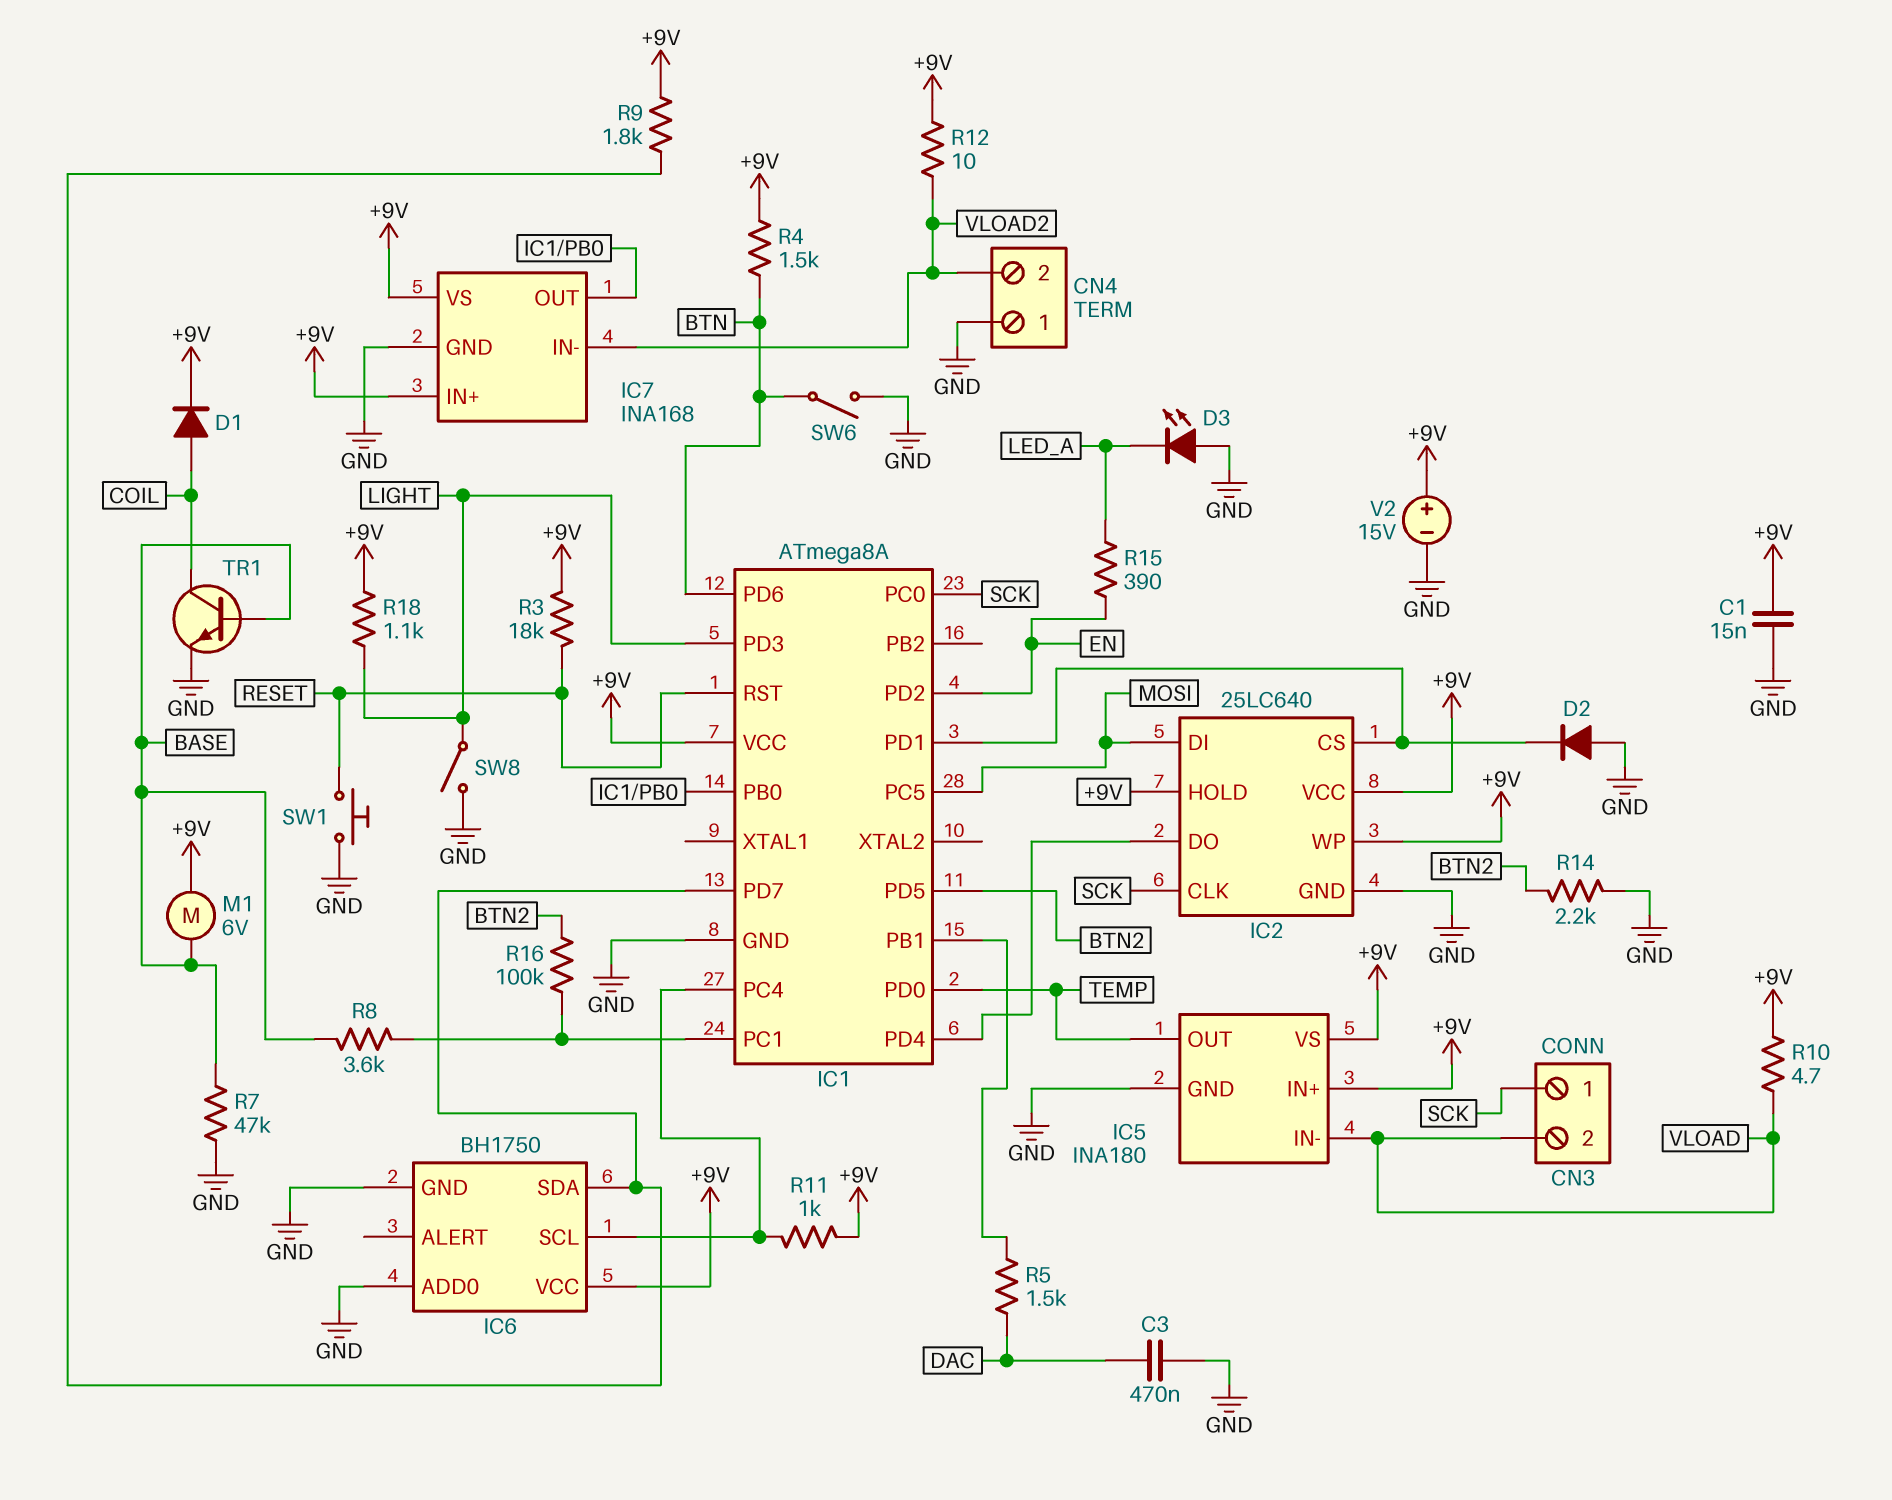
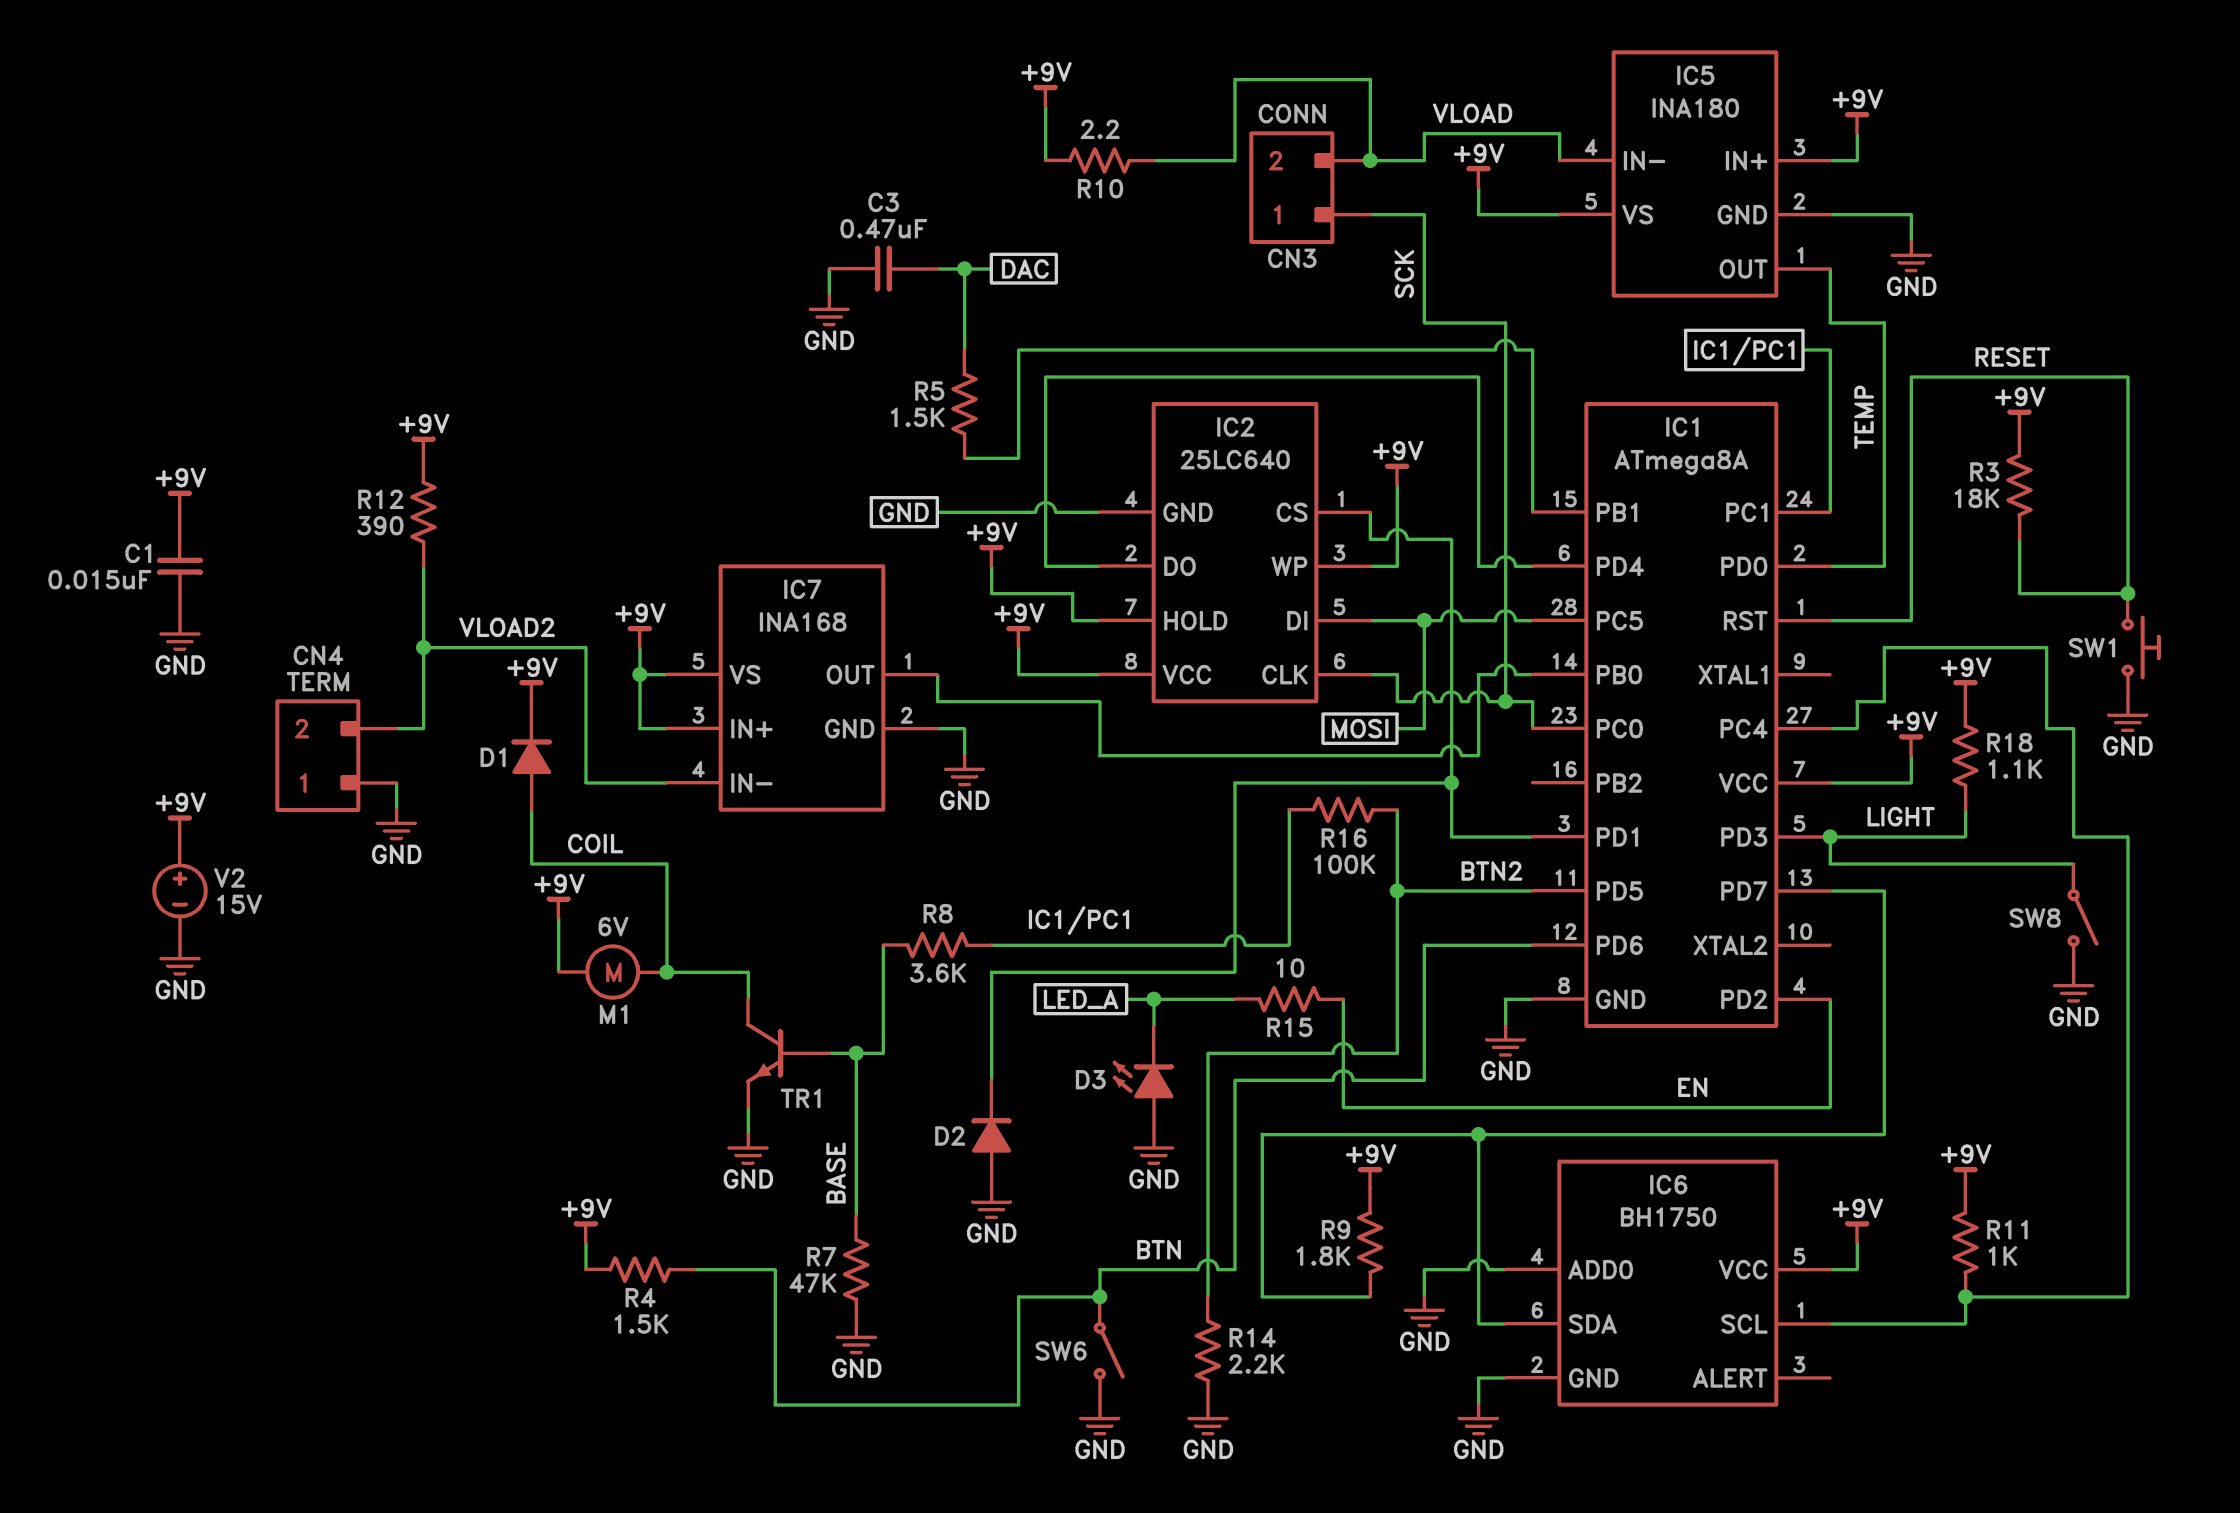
M1: motor 6V (+9V, BASE) -> motor 6V (+9V, COIL)
R10: 4.7 (+9V, VLOAD) -> 2.2 (+9V, VLOAD)
R12: 10 (+9V, VLOAD2) -> 390 (+9V, VLOAD2)
R15: 390 (EN, LED_A) -> 10 (EN, LED_A)

